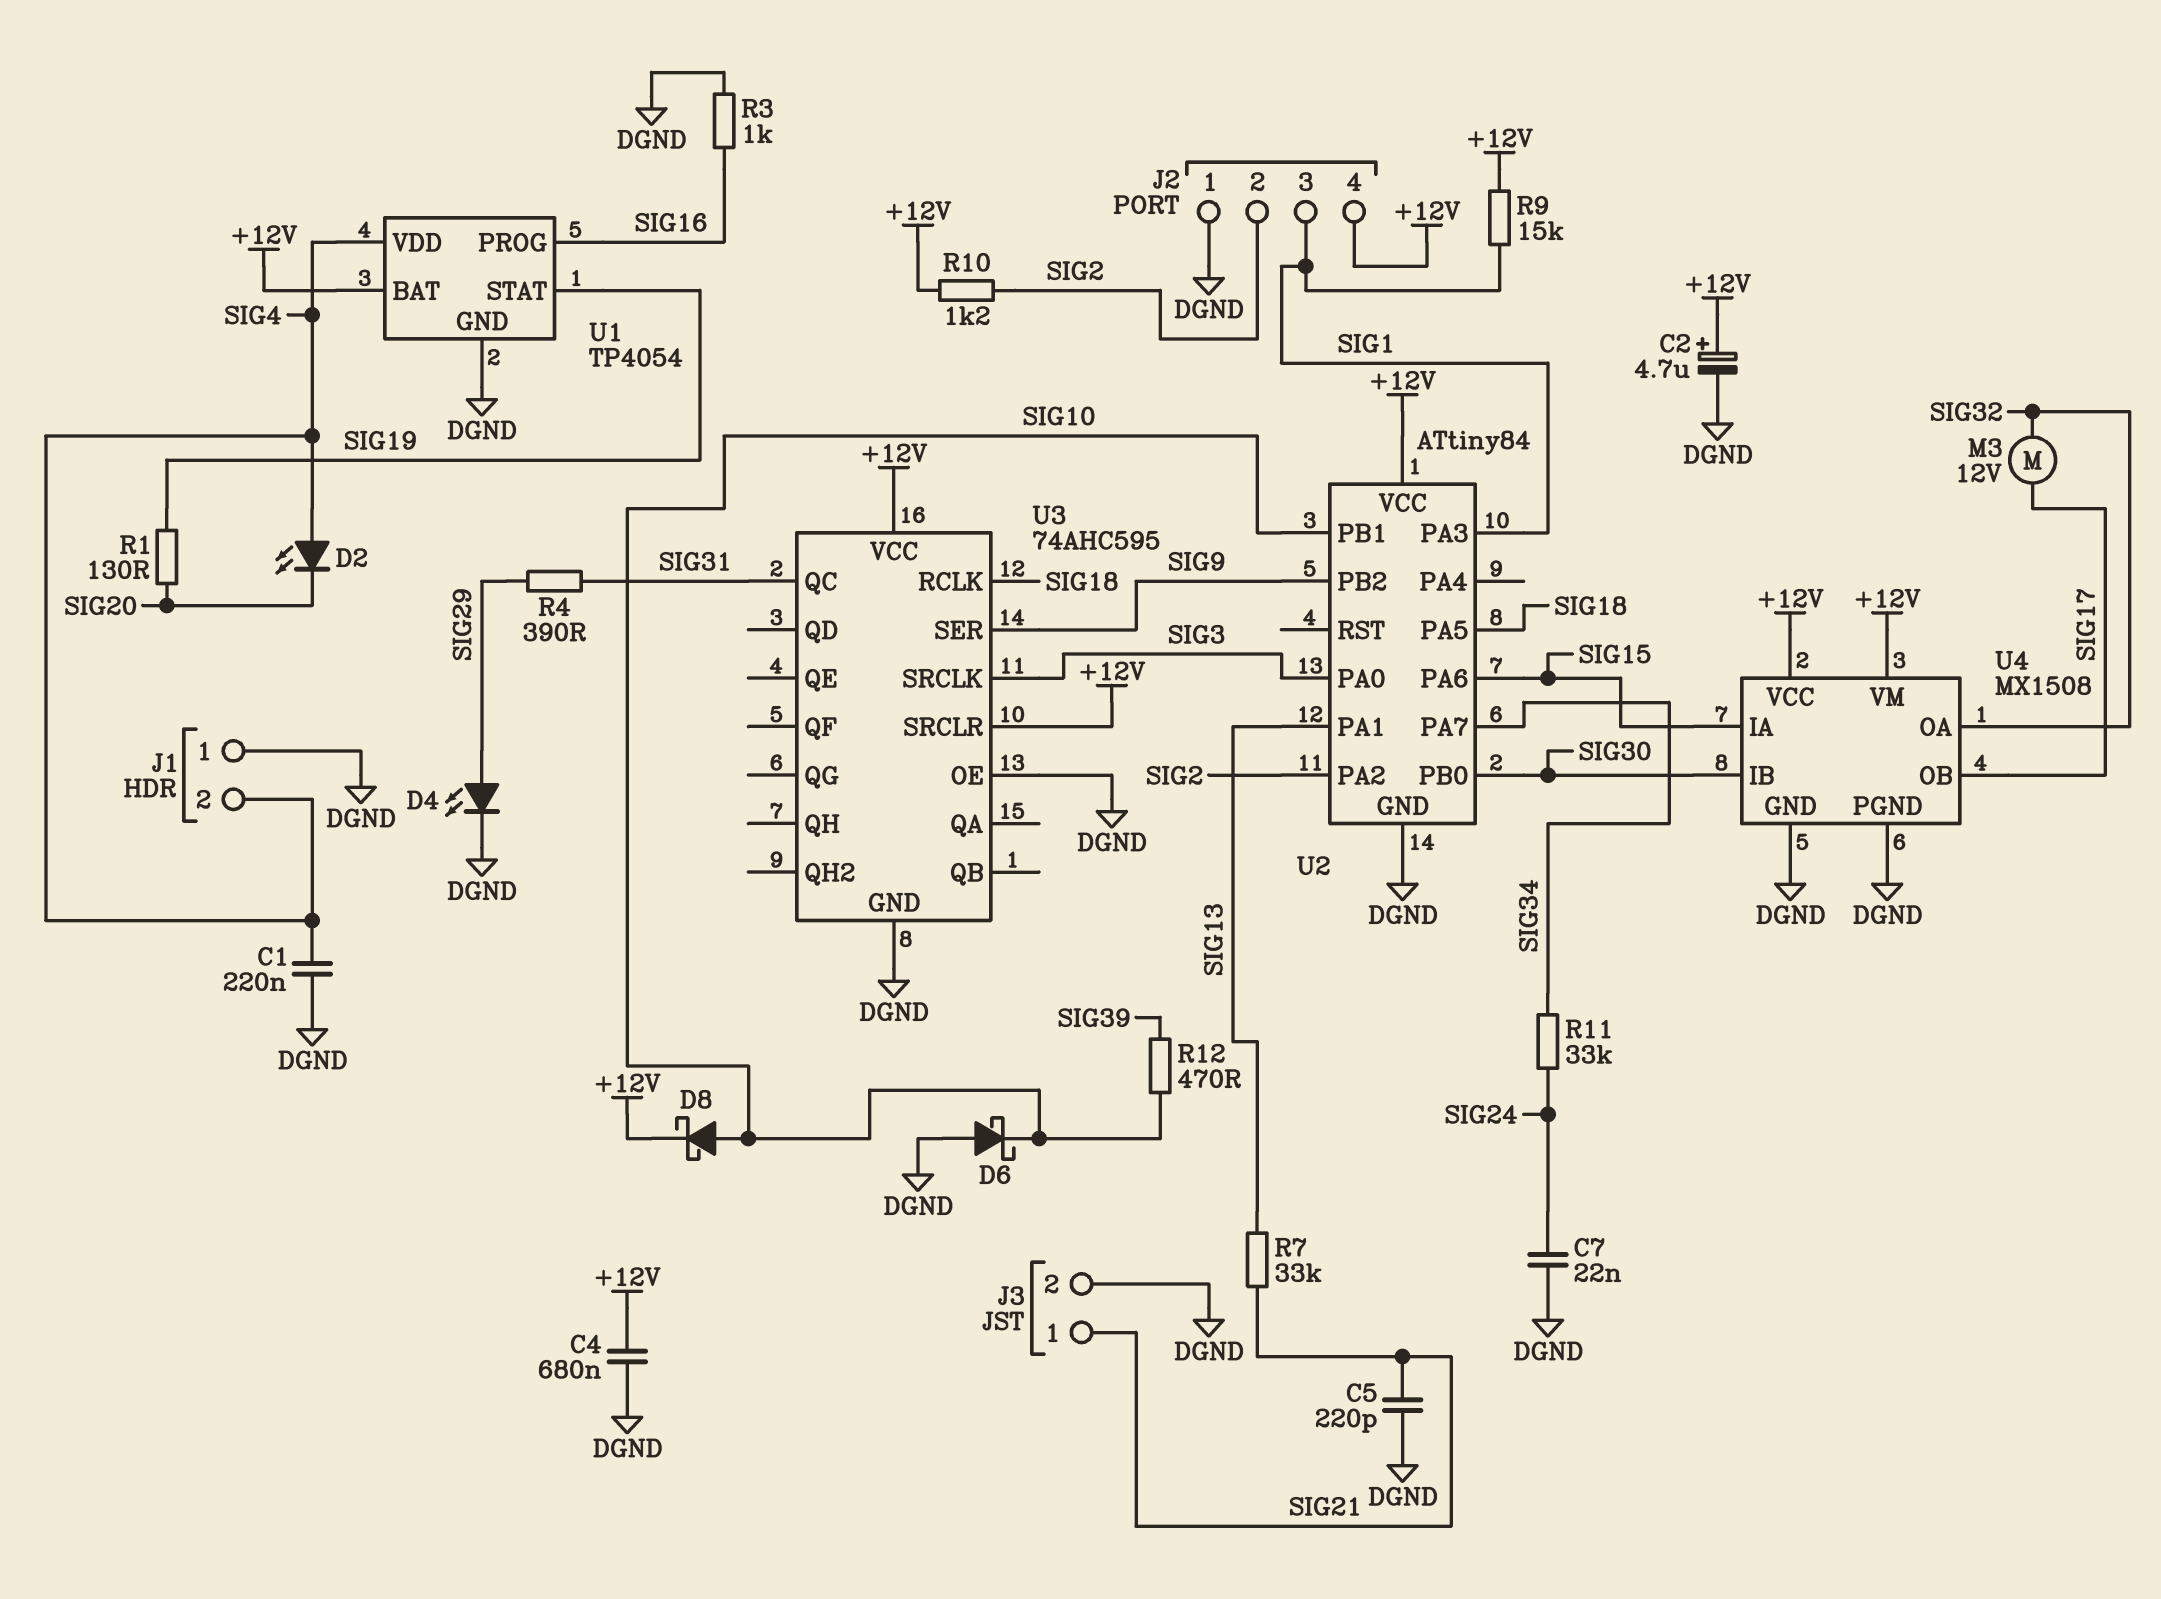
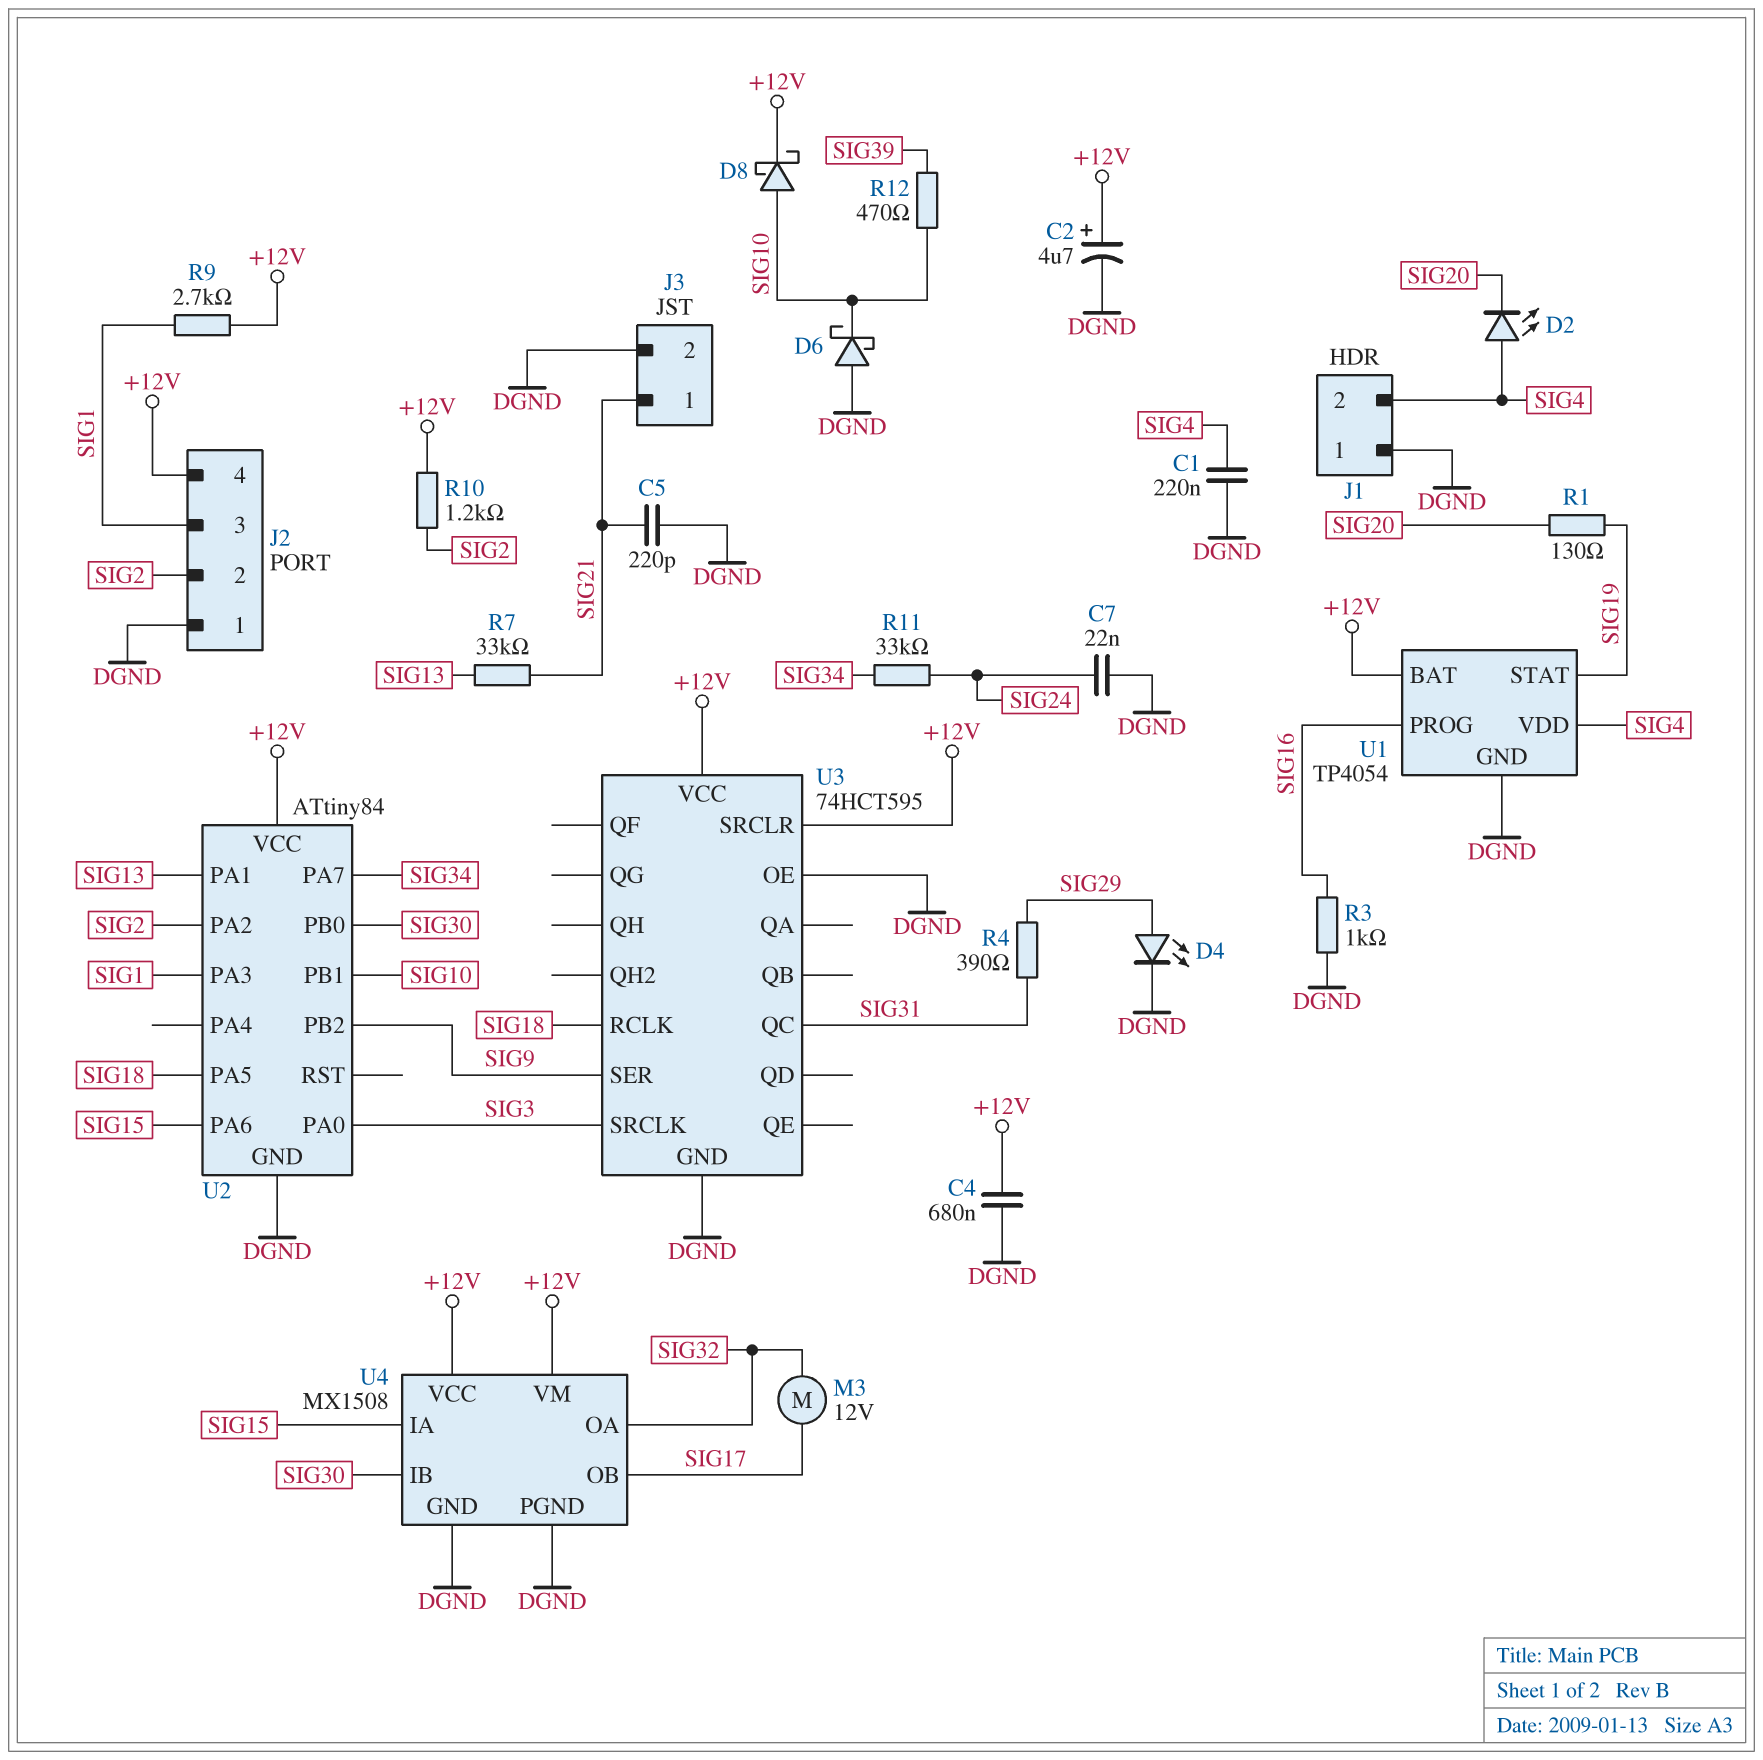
R9: 15k (+12V, SIG1) -> 2.7k (+12V, SIG1)
U3: 74AHC595 -> 74HCT595

